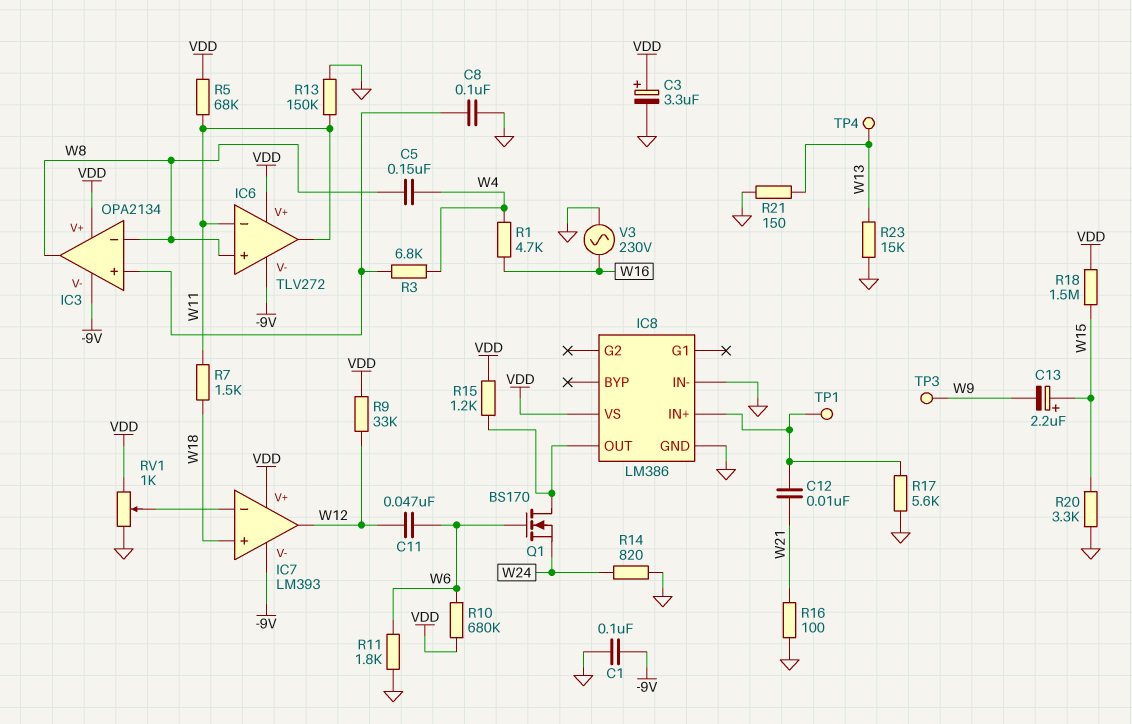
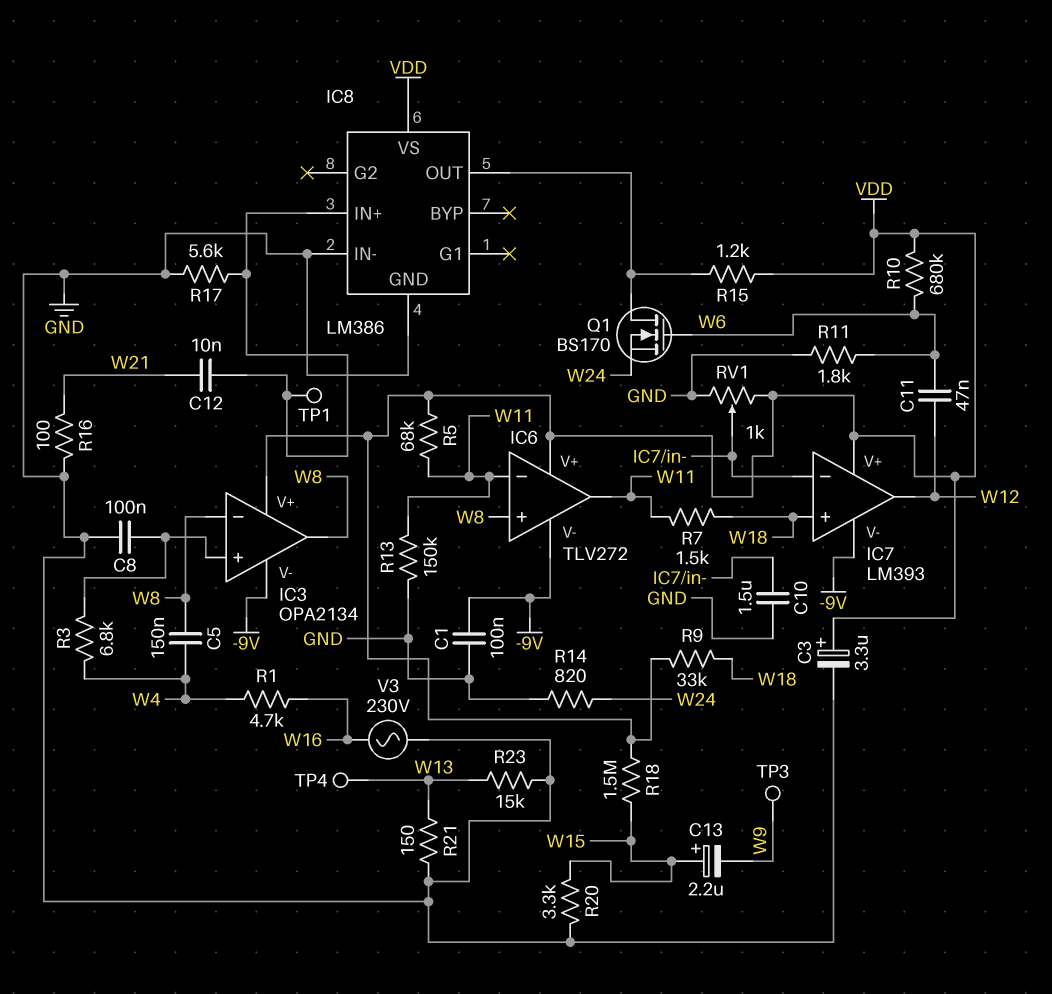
C10: none -> 1.5uF (GND, IC7/in-)
R9: 33k (VDD, W12) -> 33k (VDD, W18)

